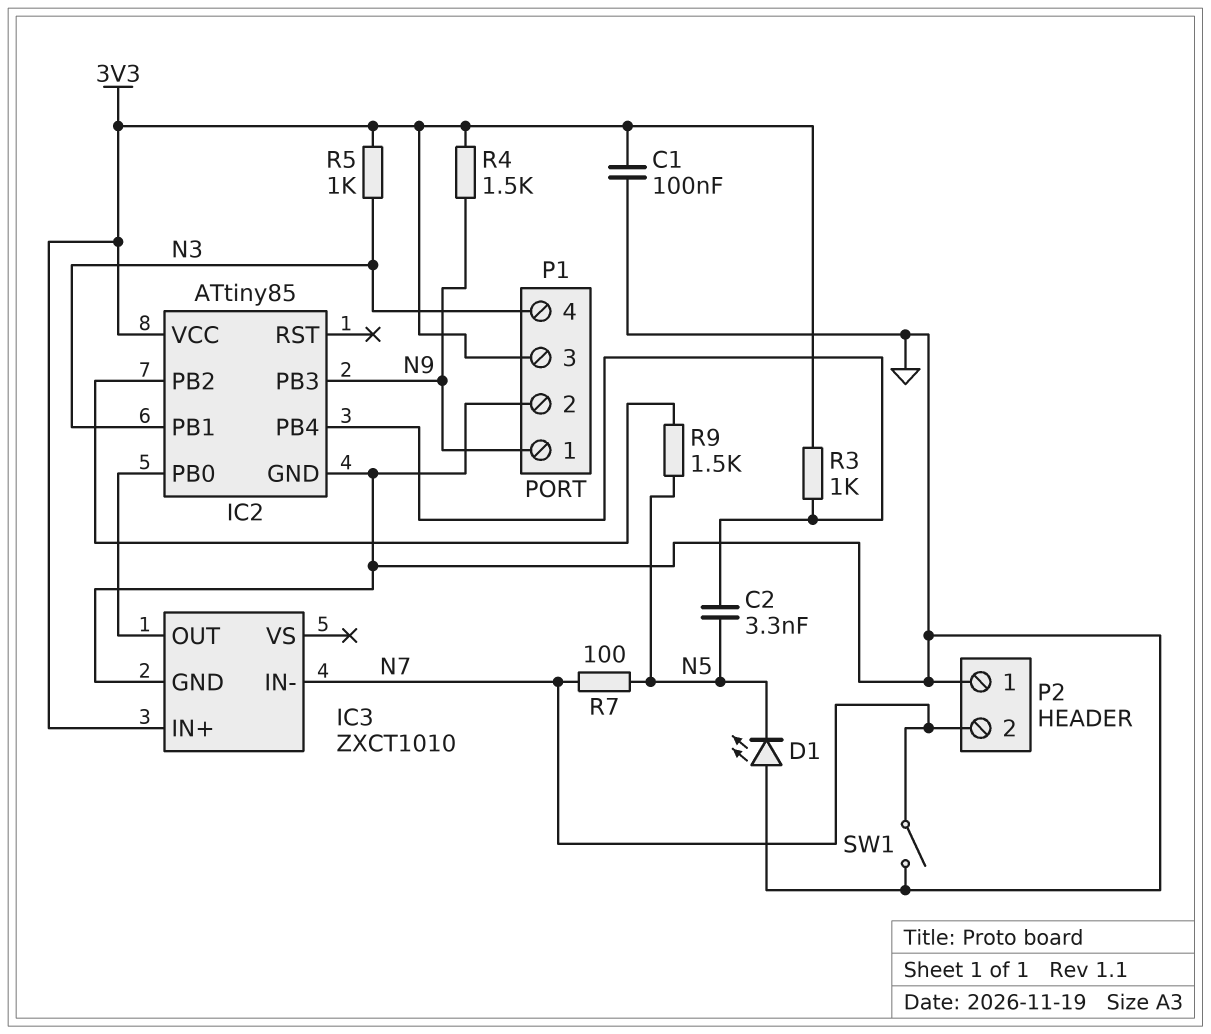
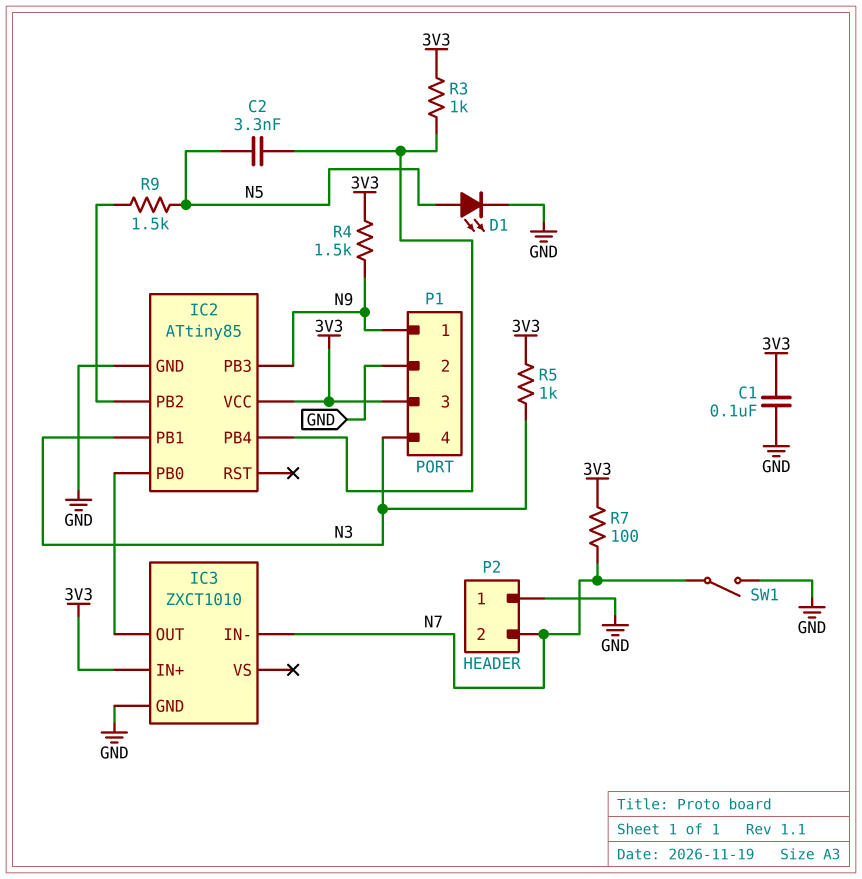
D1: LED (A GND, K N5) -> LED (A N5, K GND)
R7: 100 (N5, N7) -> 100 (3V3, N7)

